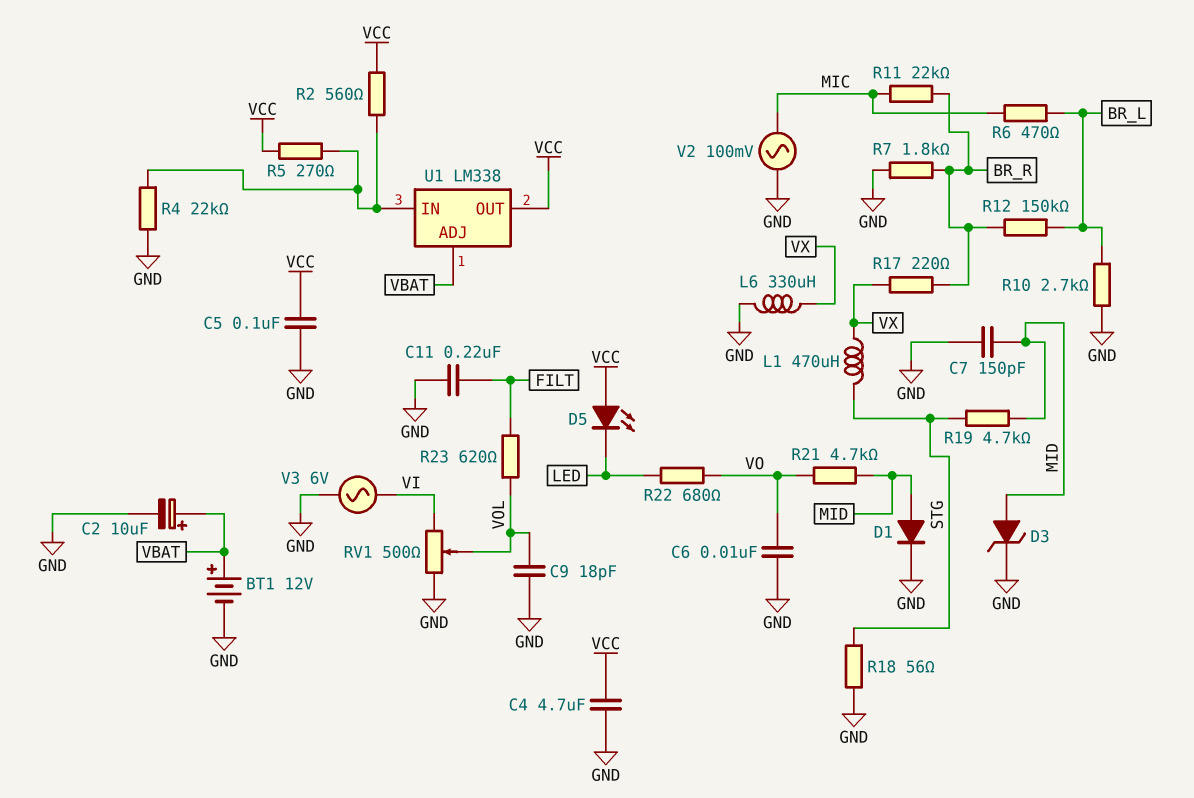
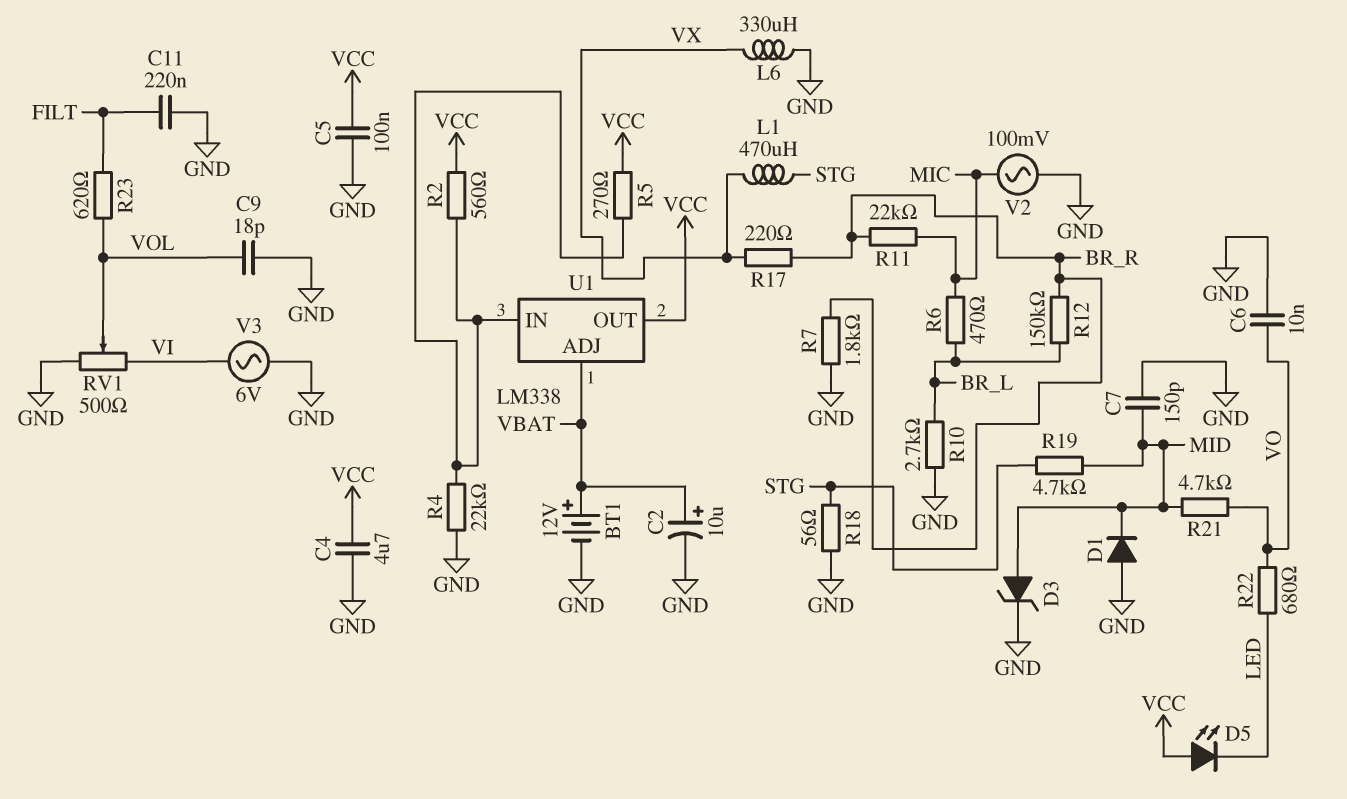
D1: diode (A MID, K GND) -> diode (A GND, K MID)

